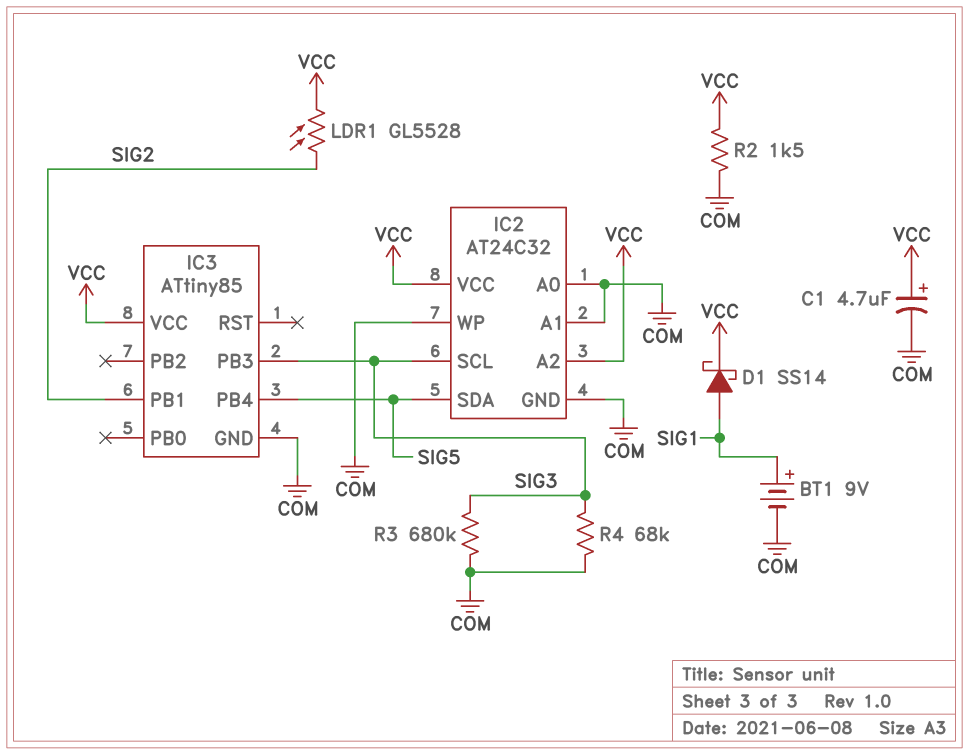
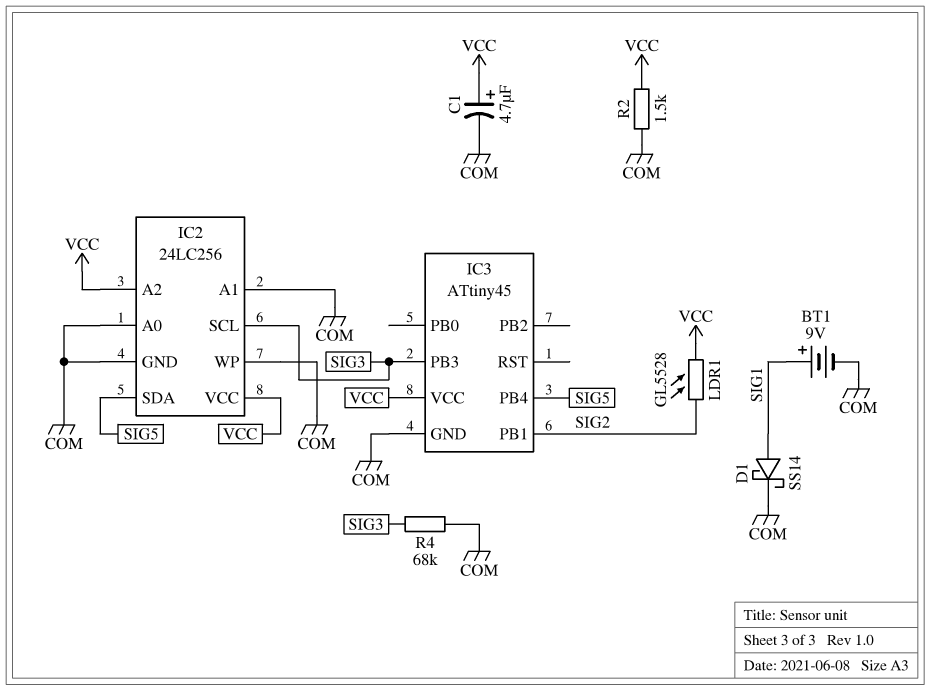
D1: schottky SS14 (A SIG1, K VCC) -> schottky SS14 (A SIG1, K COM)
IC2: AT24C32 -> 24LC256
IC3: ATtiny85 -> ATtiny45
R3: 680k (COM, SIG3) -> none

